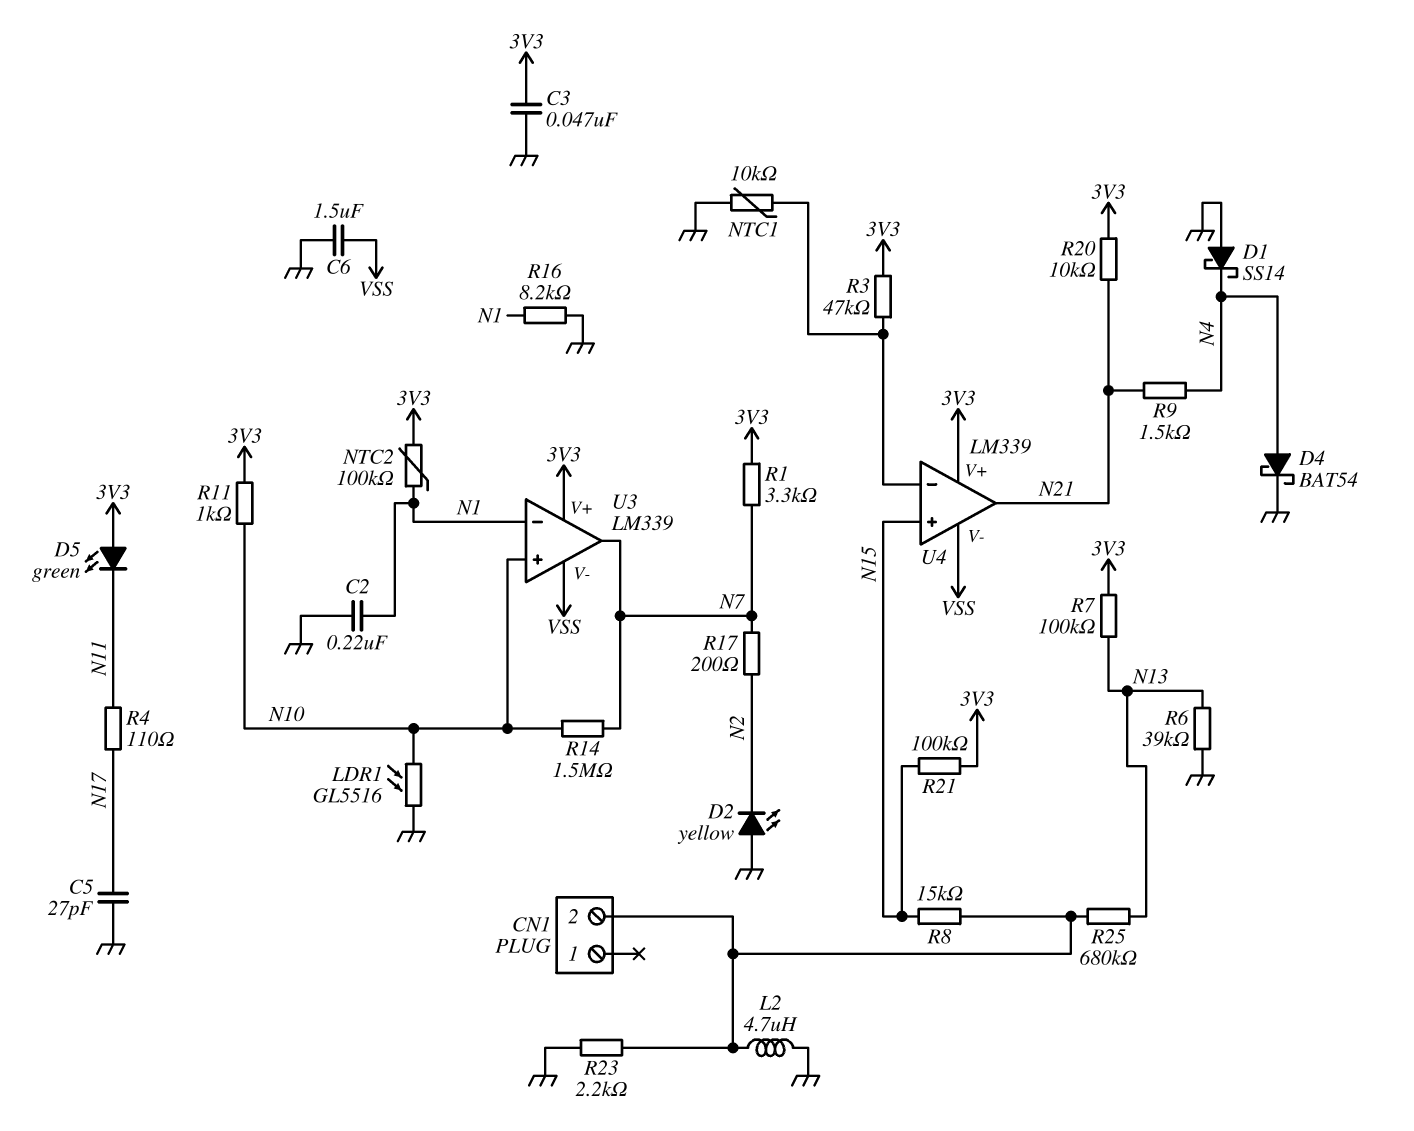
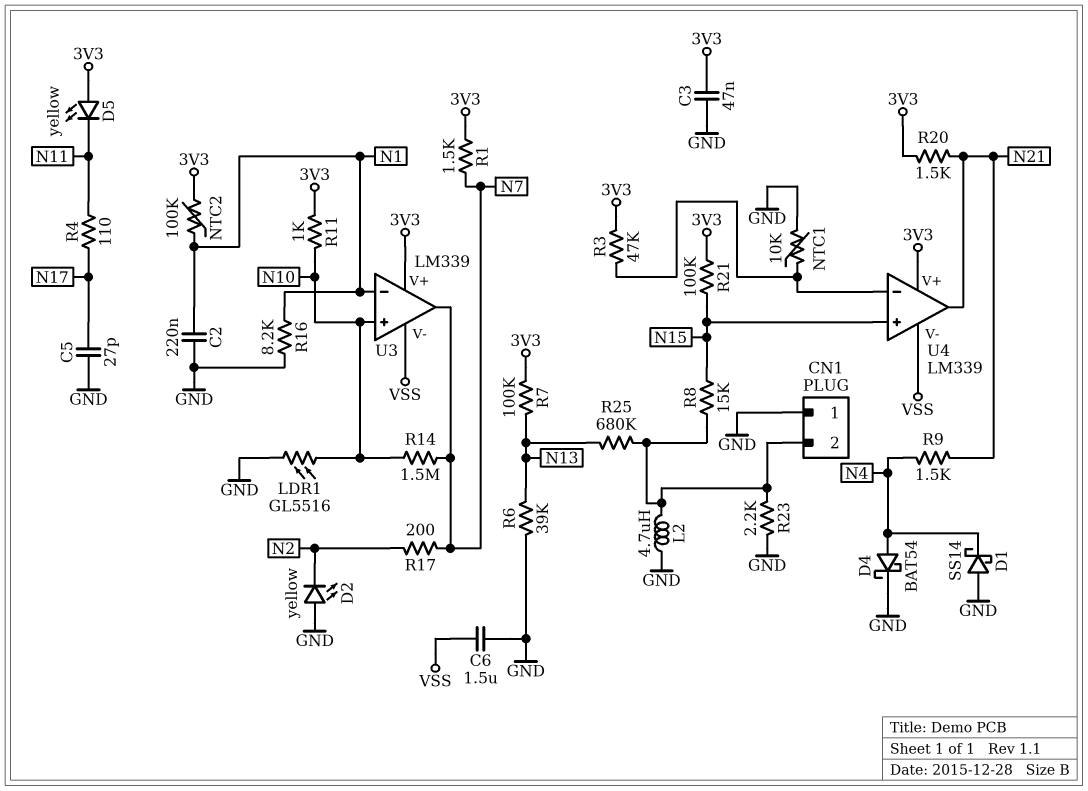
CN1 pin 1: none -> GND
D5: LED green (A 3V3, K N11) -> LED yellow (A 3V3, K N11)
R1: 3.3k (3V3, N7) -> 1.5k (3V3, N7)
R20: 10k (3V3, N21) -> 1.5k (3V3, N21)

